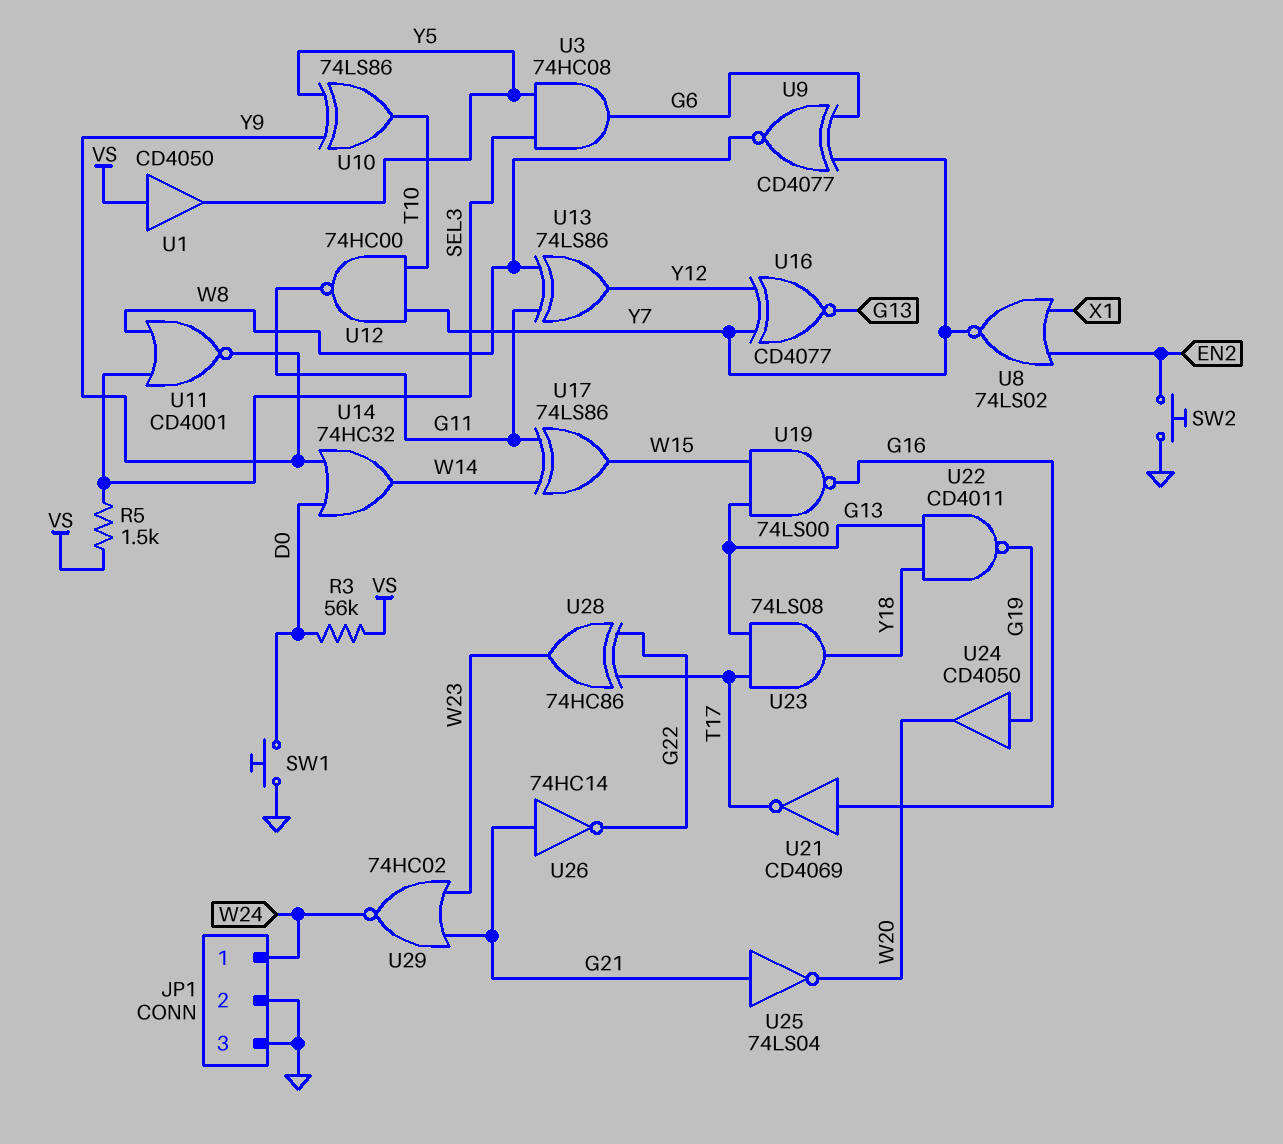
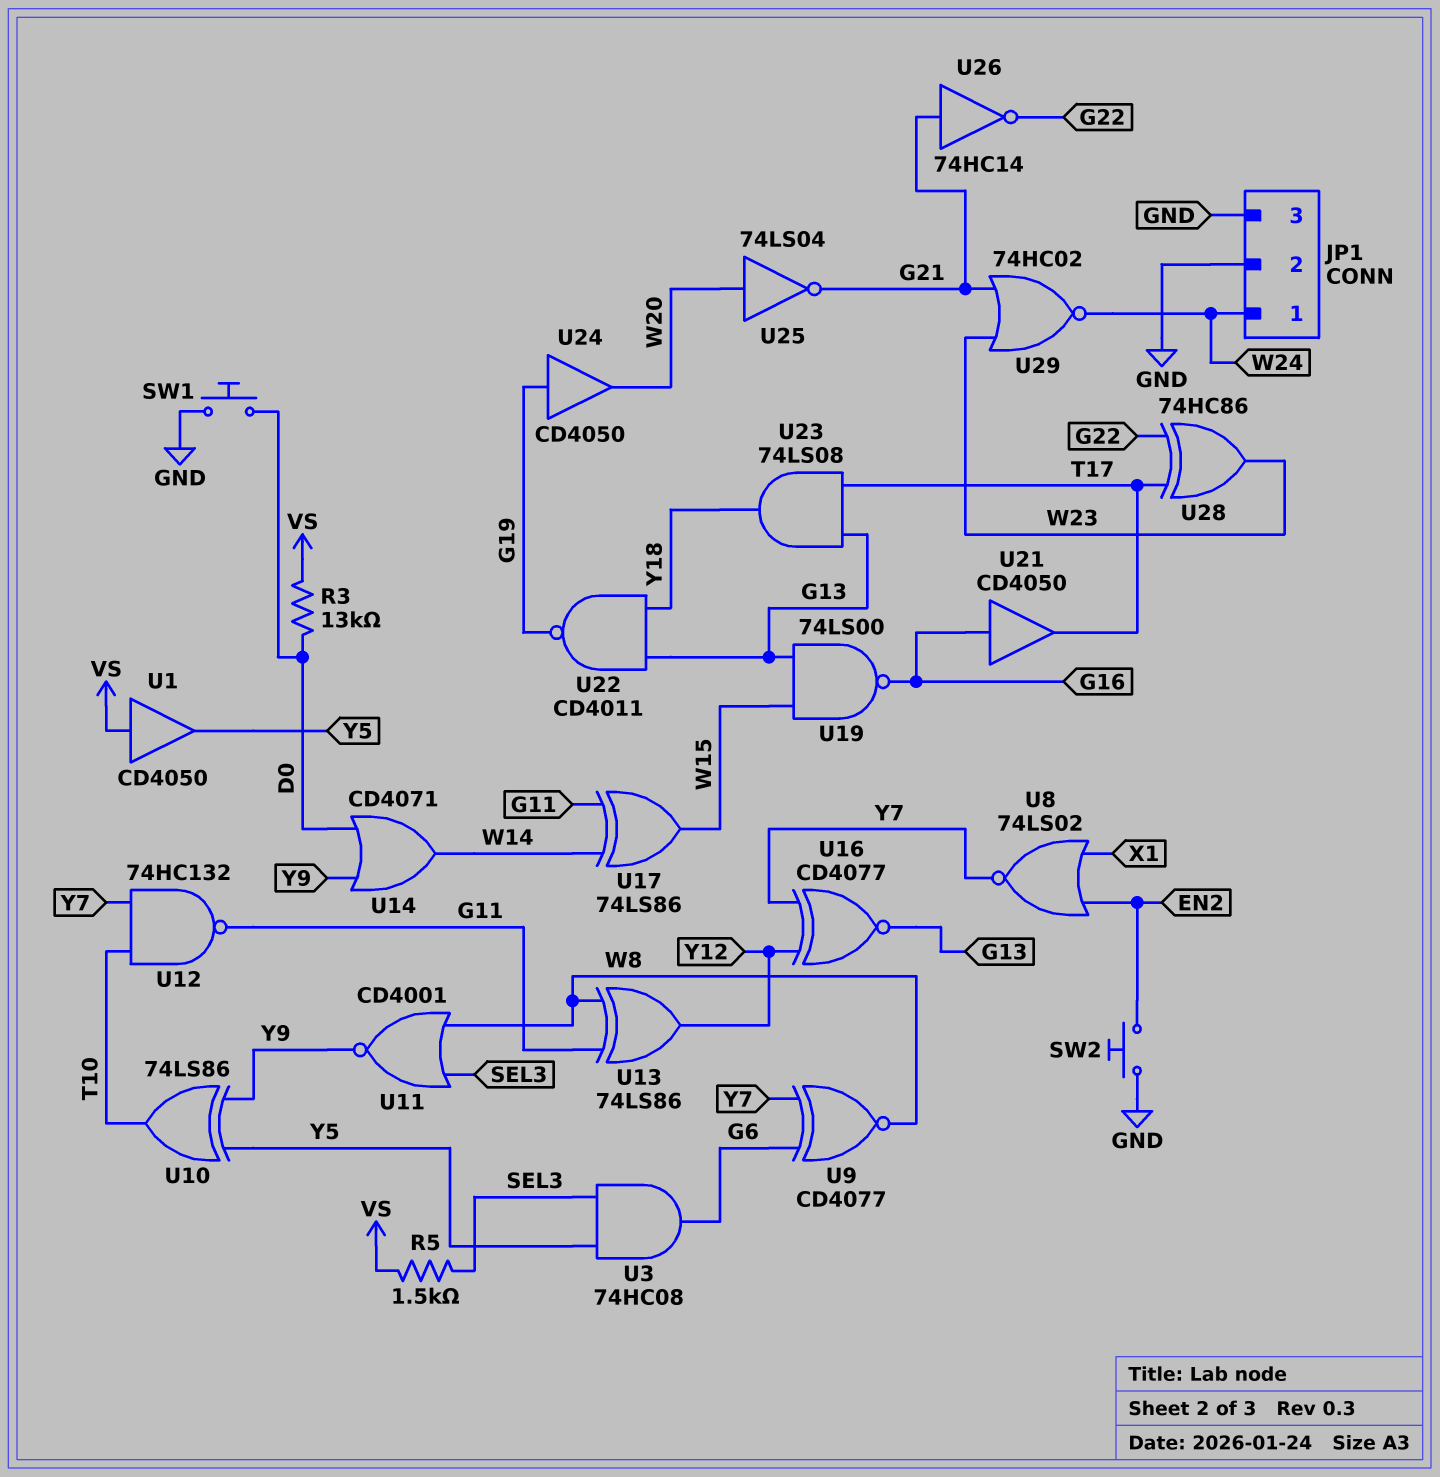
R3: 56k (D0, VS) -> 13k (D0, VS)
U12: NAND 74HC00 (in T10, in Y7, out G11) -> NAND 74HC132 (in T10, in Y7, out G11)
U14: OR 74HC32 (in D0, in Y9, out W14) -> OR CD4071 (in D0, in Y9, out W14)
U21: NOT CD4069 (in G16, out T17) -> buffer CD4050 (in G16, out T17)
U25: NOT 74LS04 (in G21, out W20) -> NOT 74LS04 (in W20, out G21)

